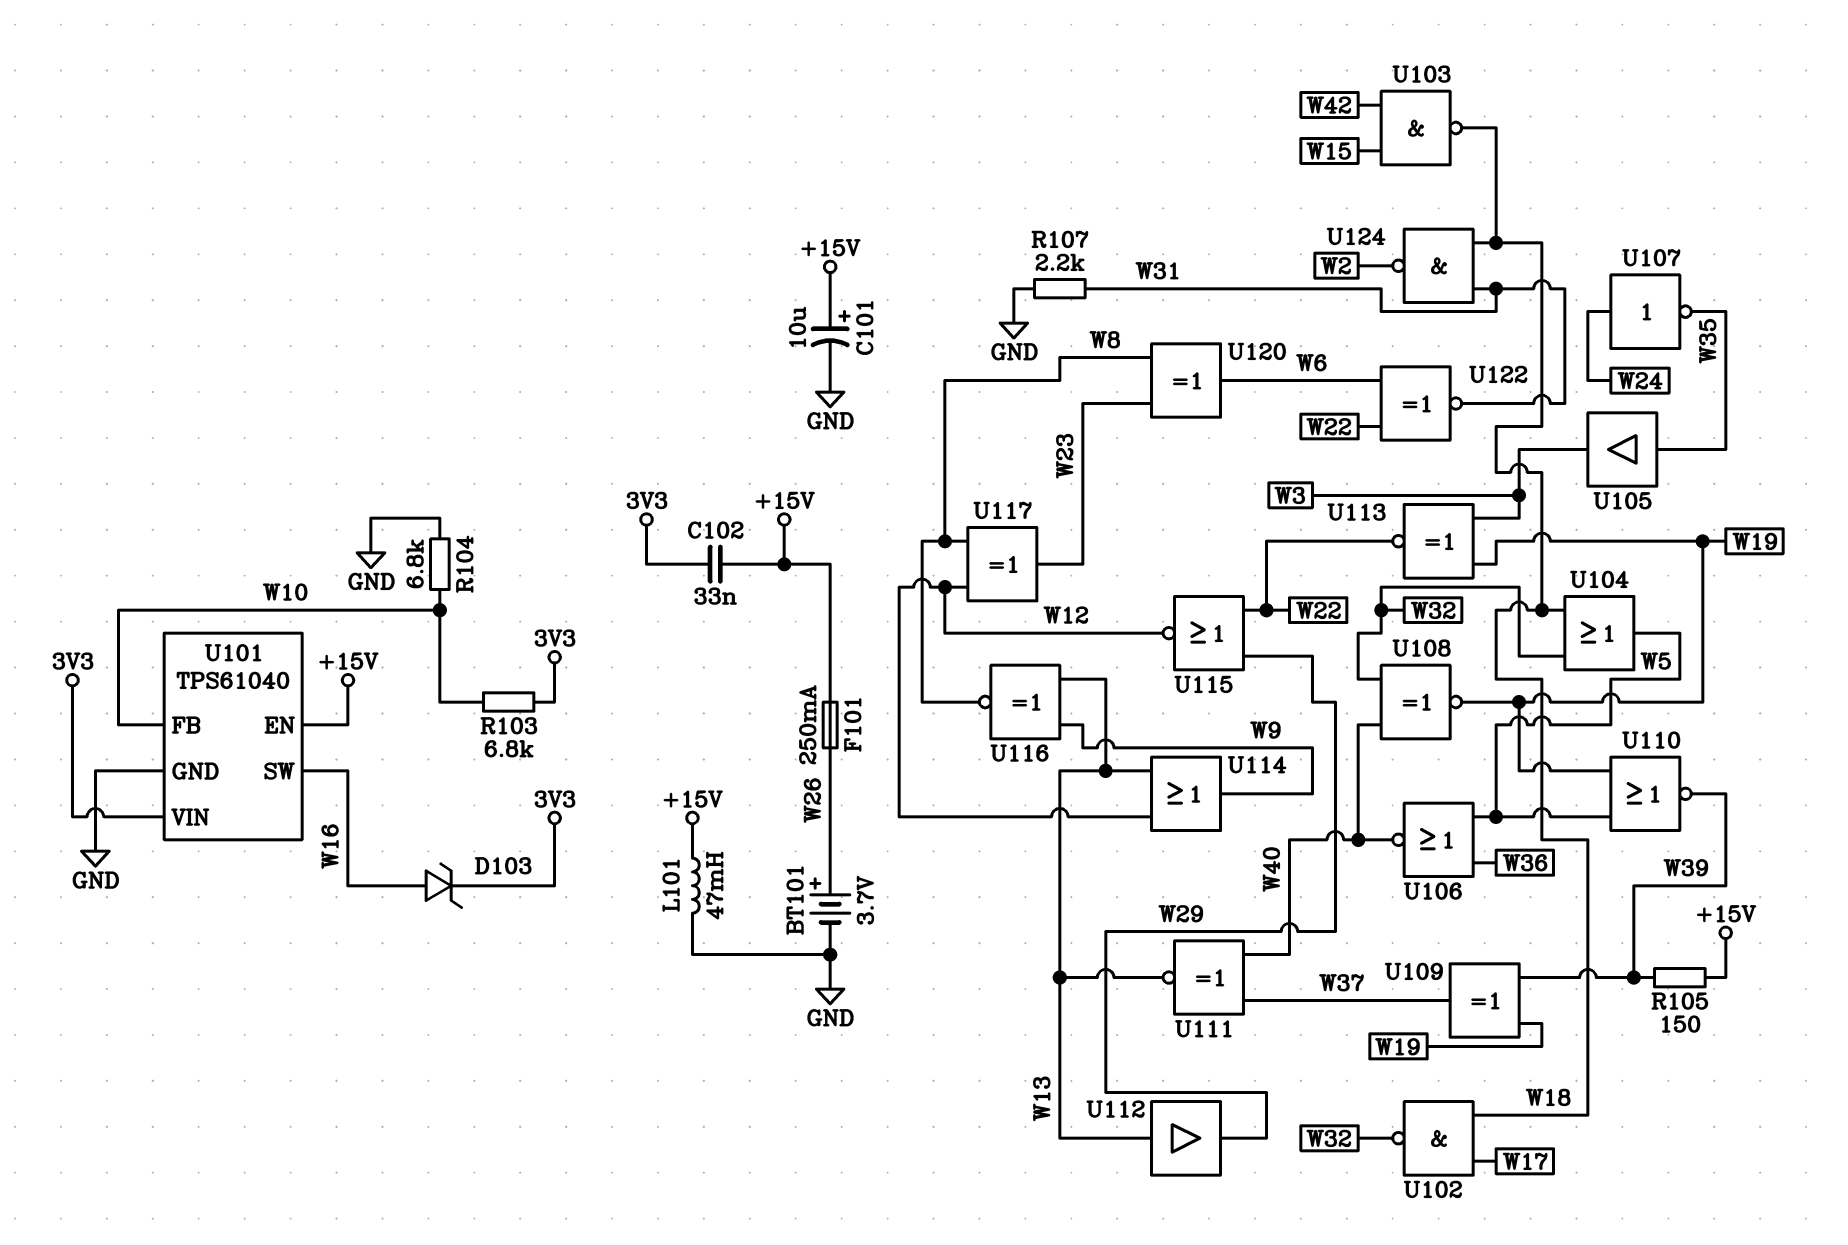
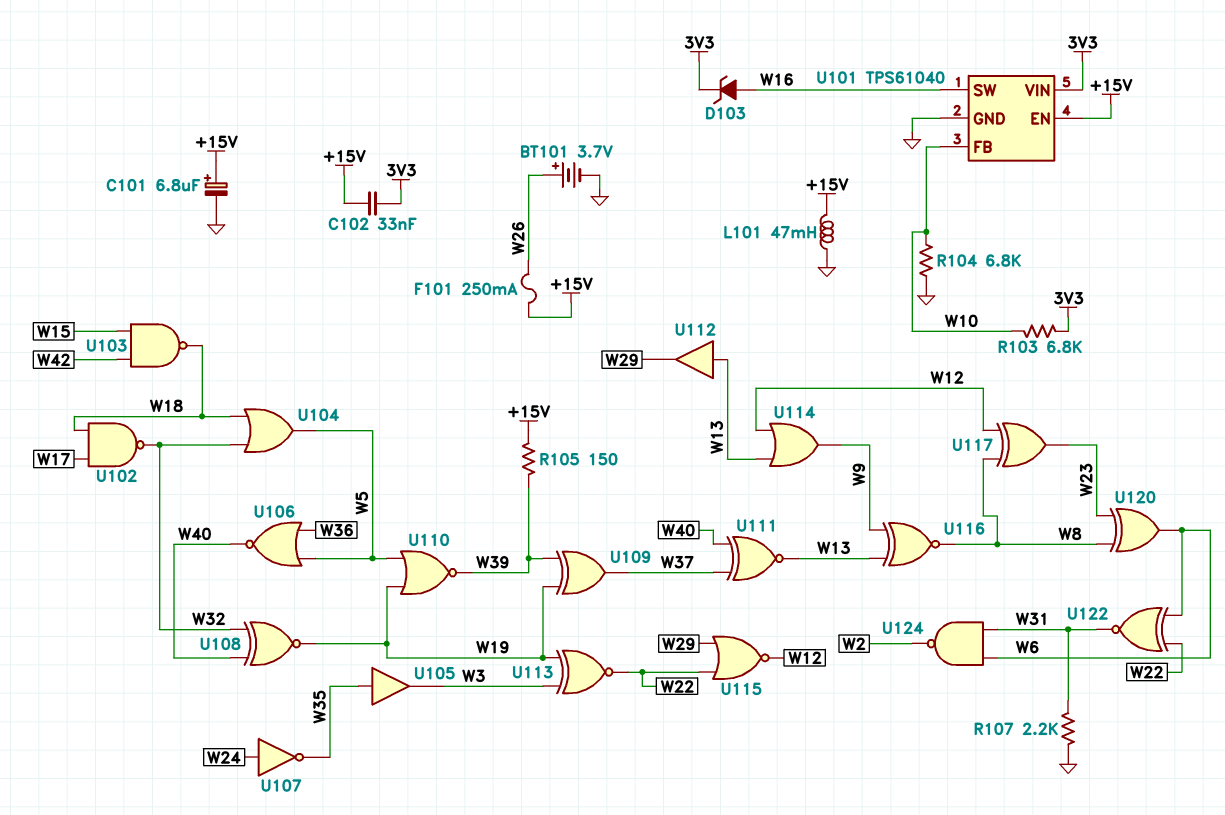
C101: 10uF (plus +15V, minus GND) -> 6.8uF (plus +15V, minus GND)
U124: NAND (in W18, in W31, out W2) -> NAND (in W6, in W31, out W2)

